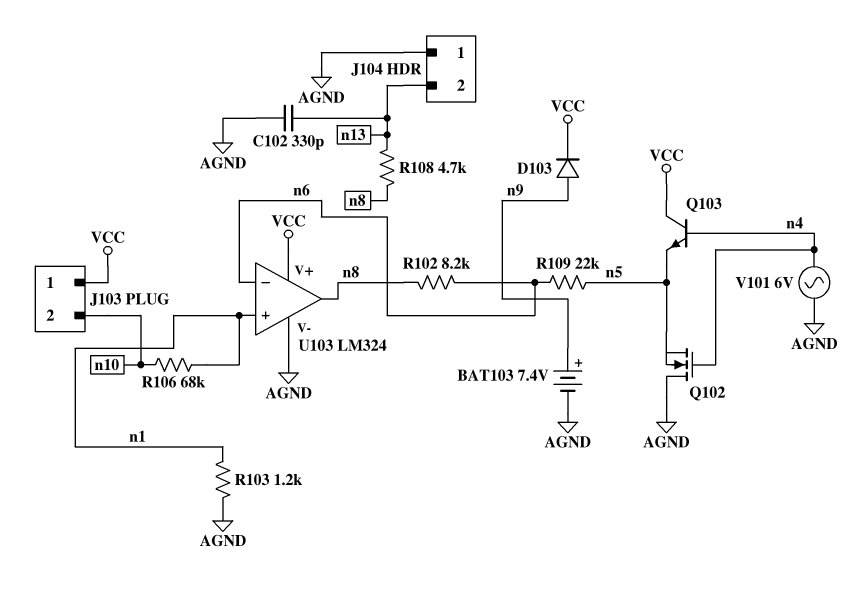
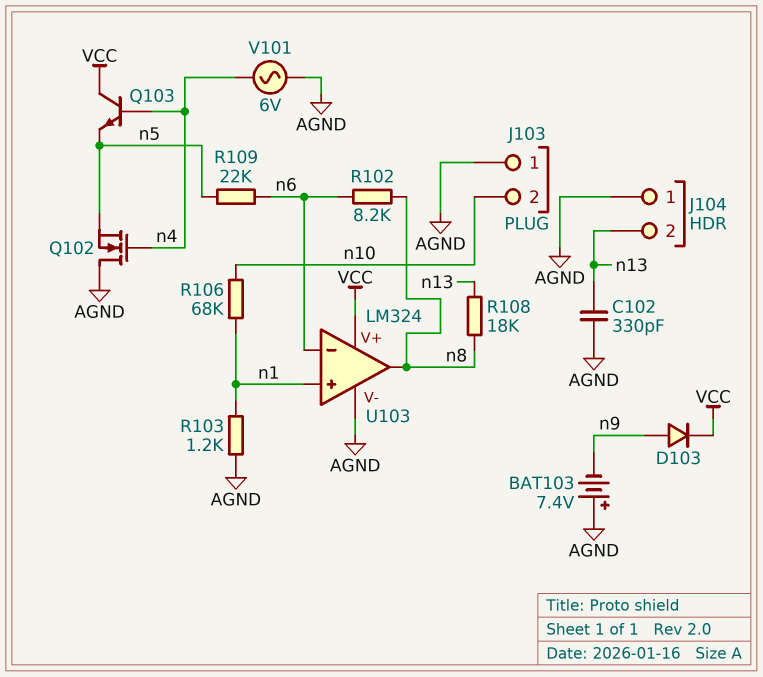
BAT103: 7.4V (plus n9, minus AGND) -> 7.4V (plus AGND, minus n9)
J103 pin 1: VCC -> AGND
R108: 4.7k (n8, n13) -> 18k (n8, n13)

